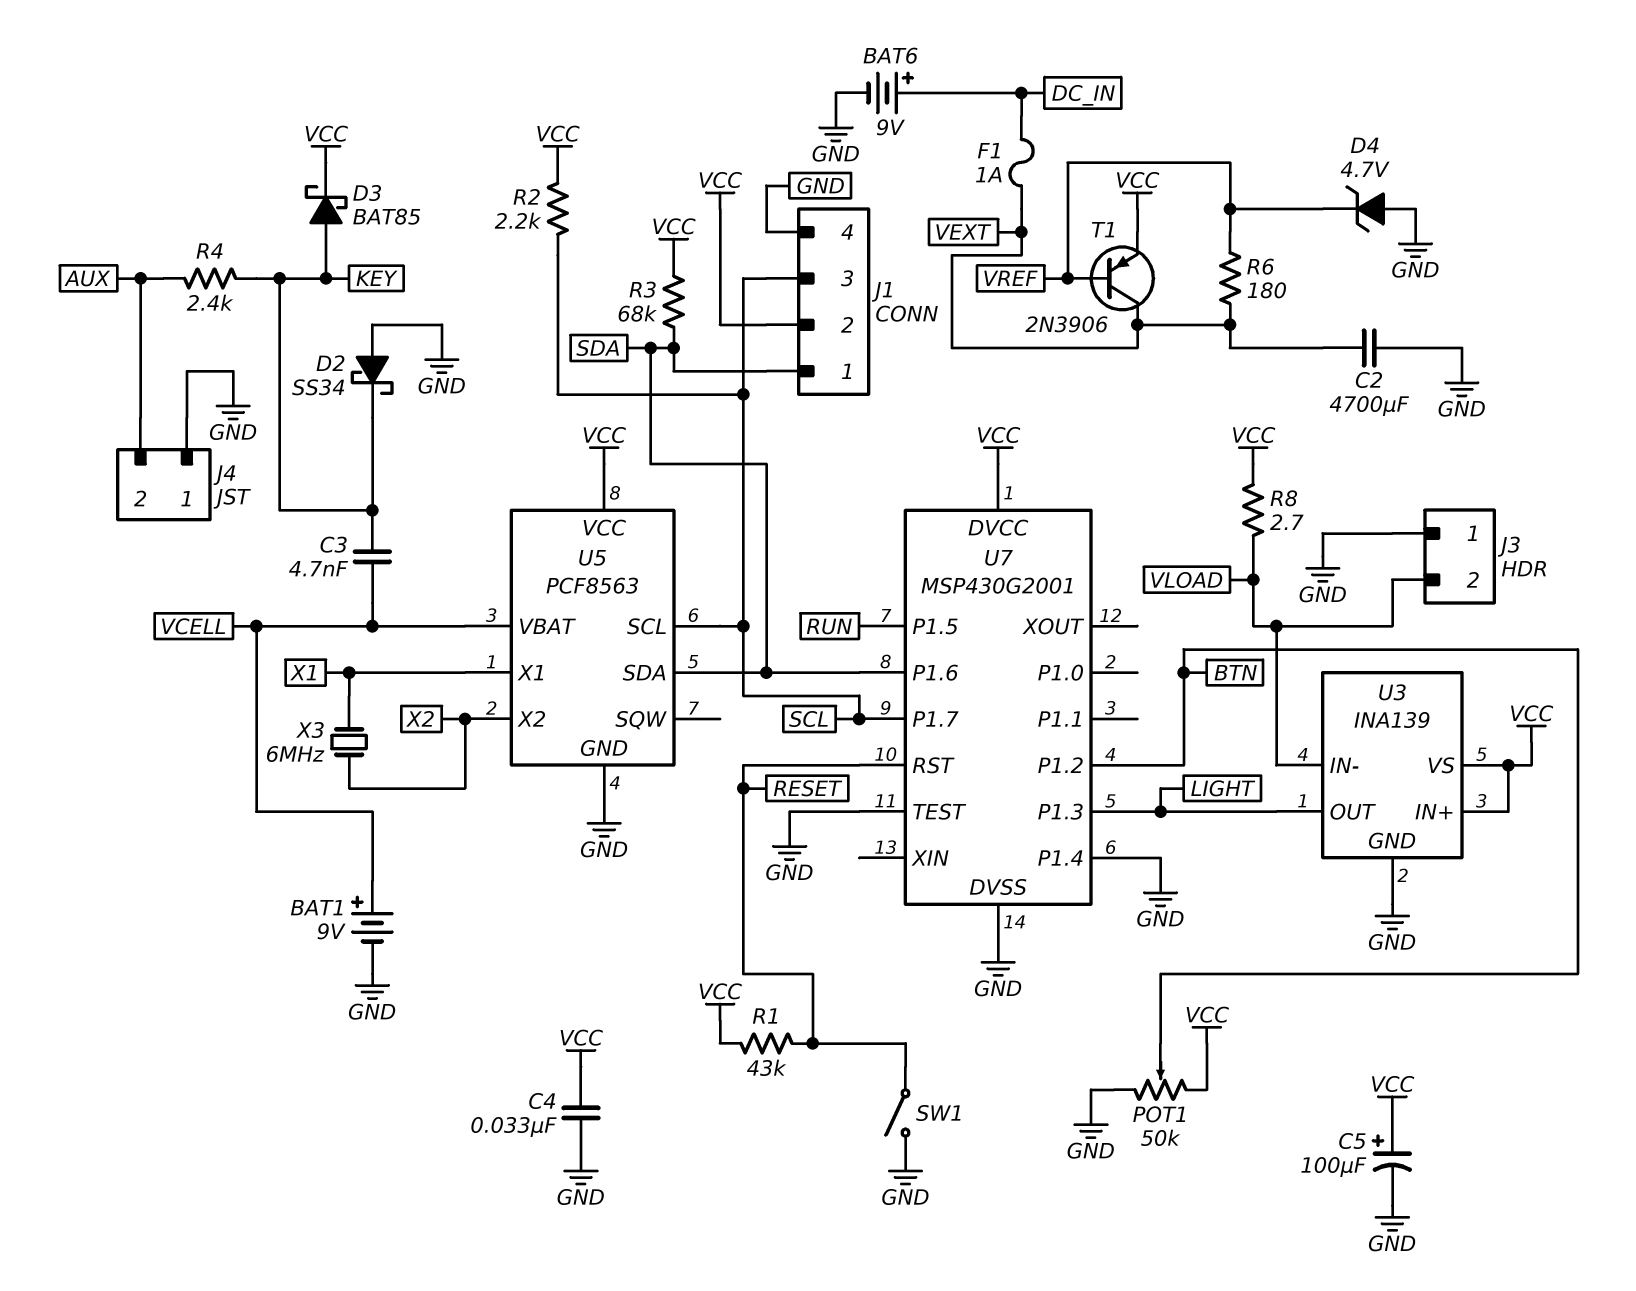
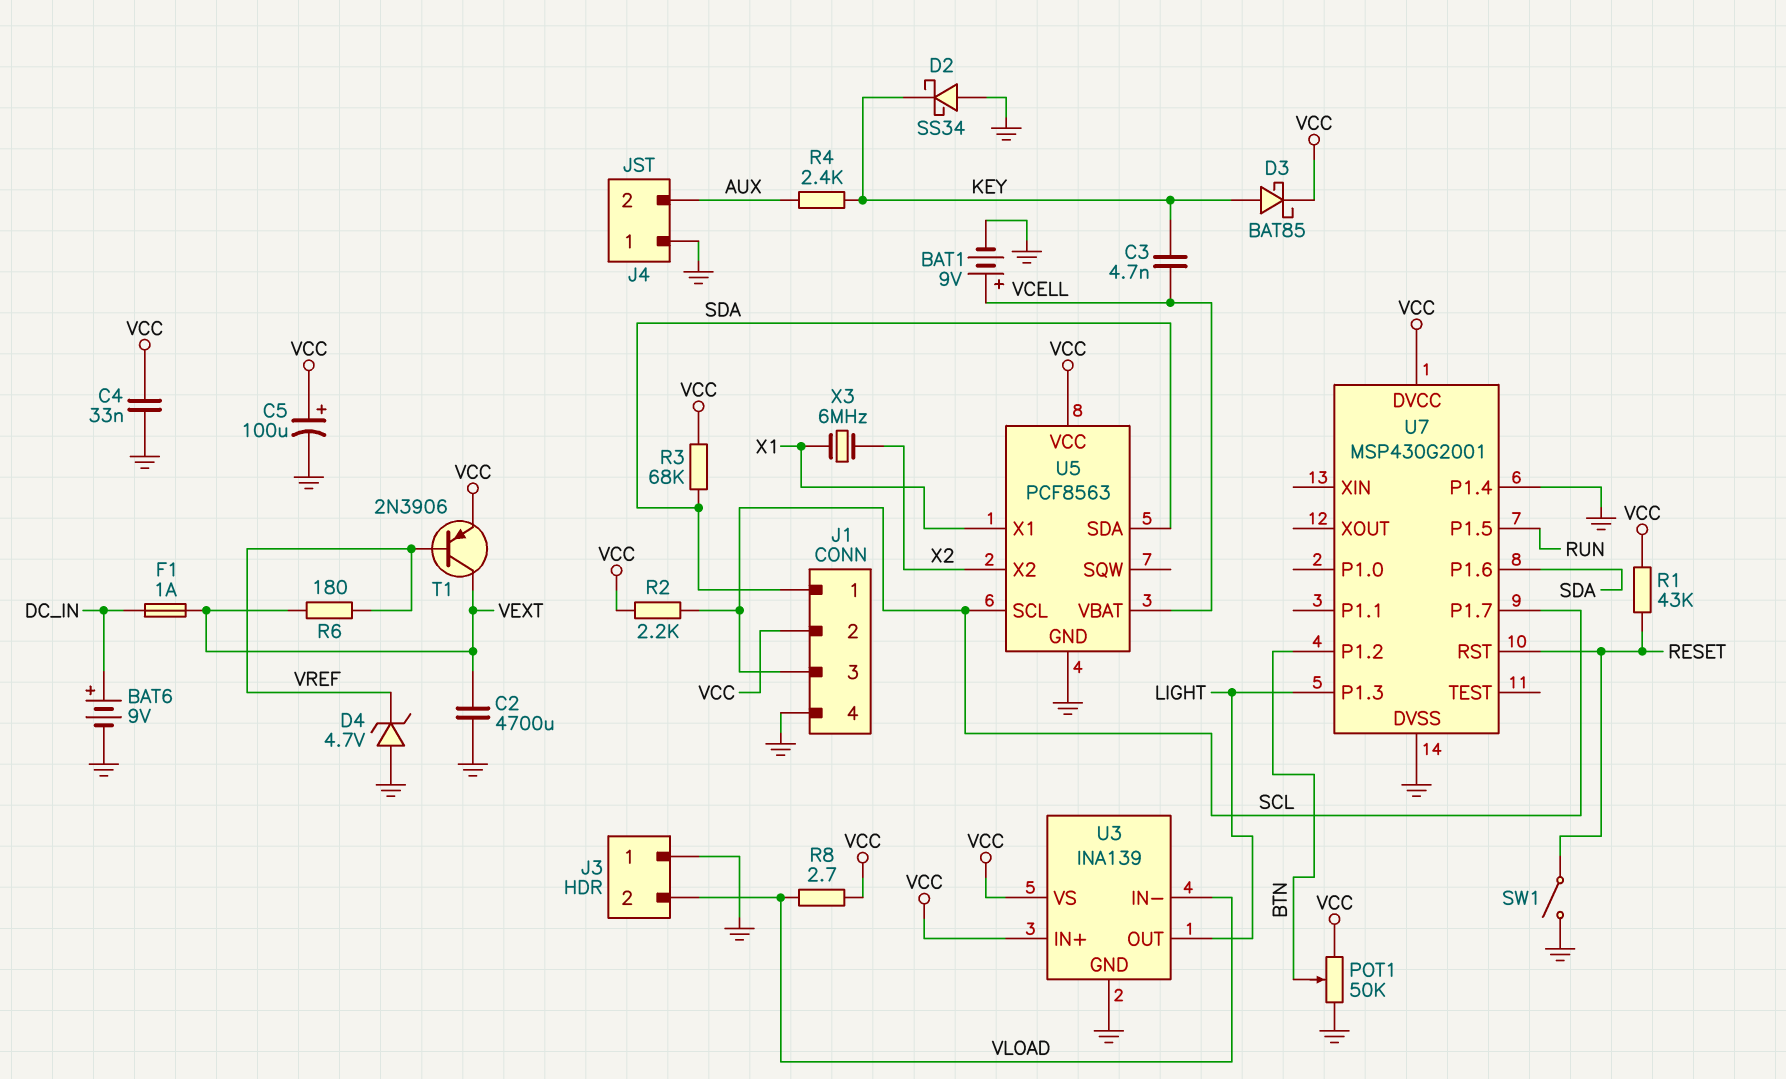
U7 pin TEST: GND -> none

